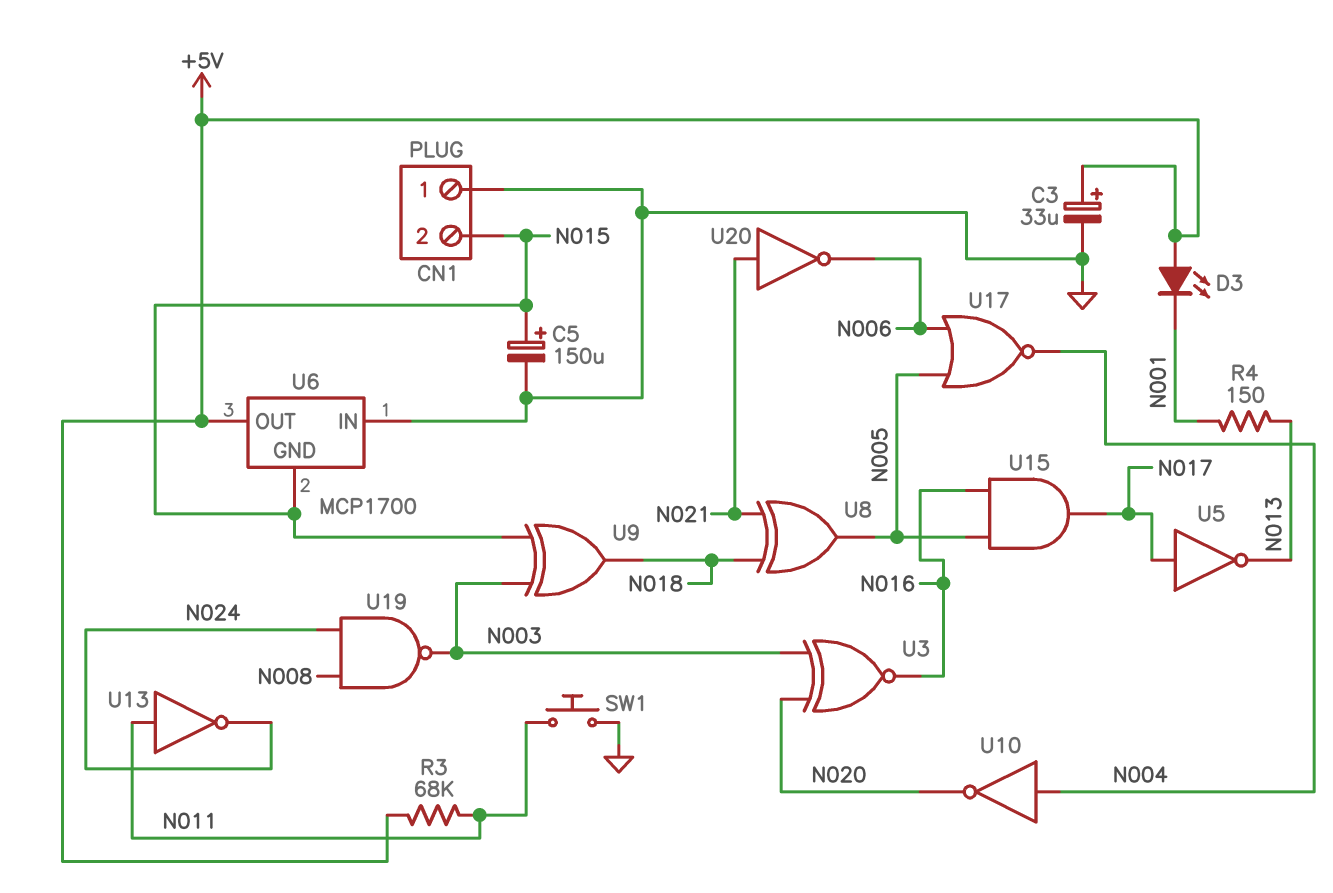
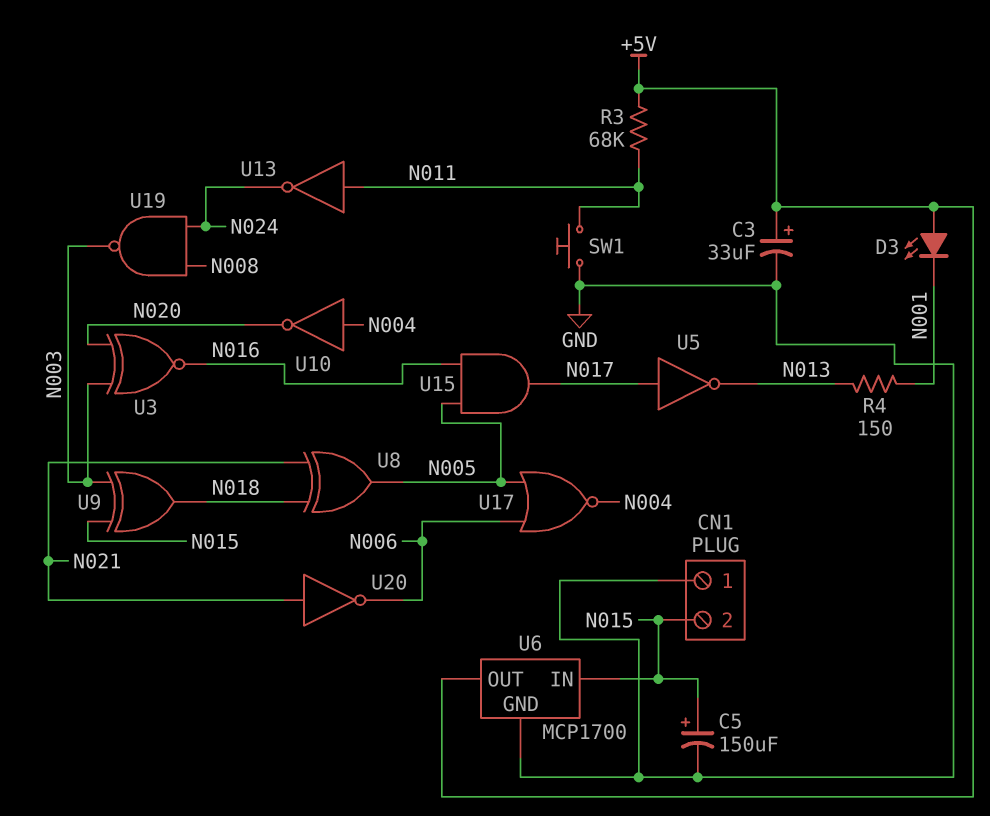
U6 pin GND: N015 -> GND
U6 pin IN: GND -> N015

